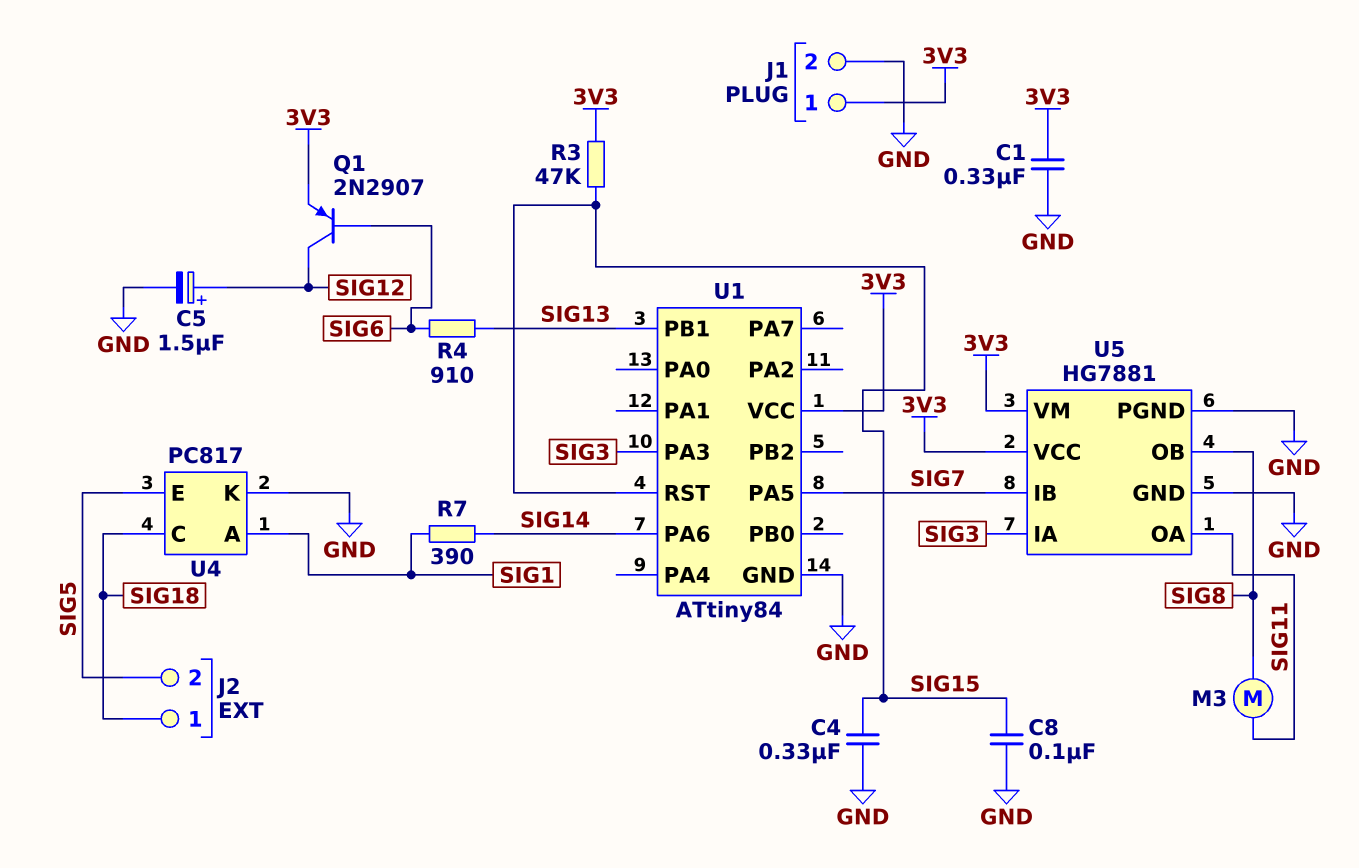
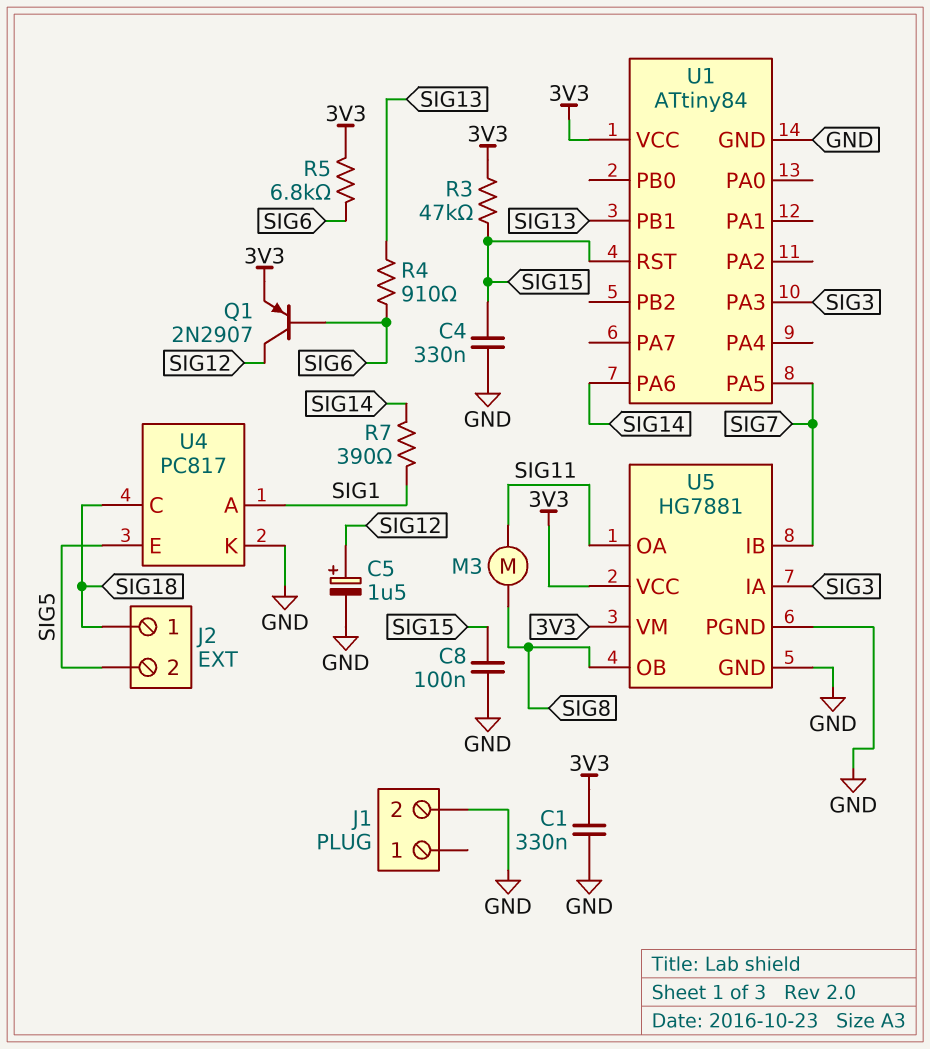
J1 pin 1: 3V3 -> none
R5: none -> 6.8k (3V3, SIG6)

